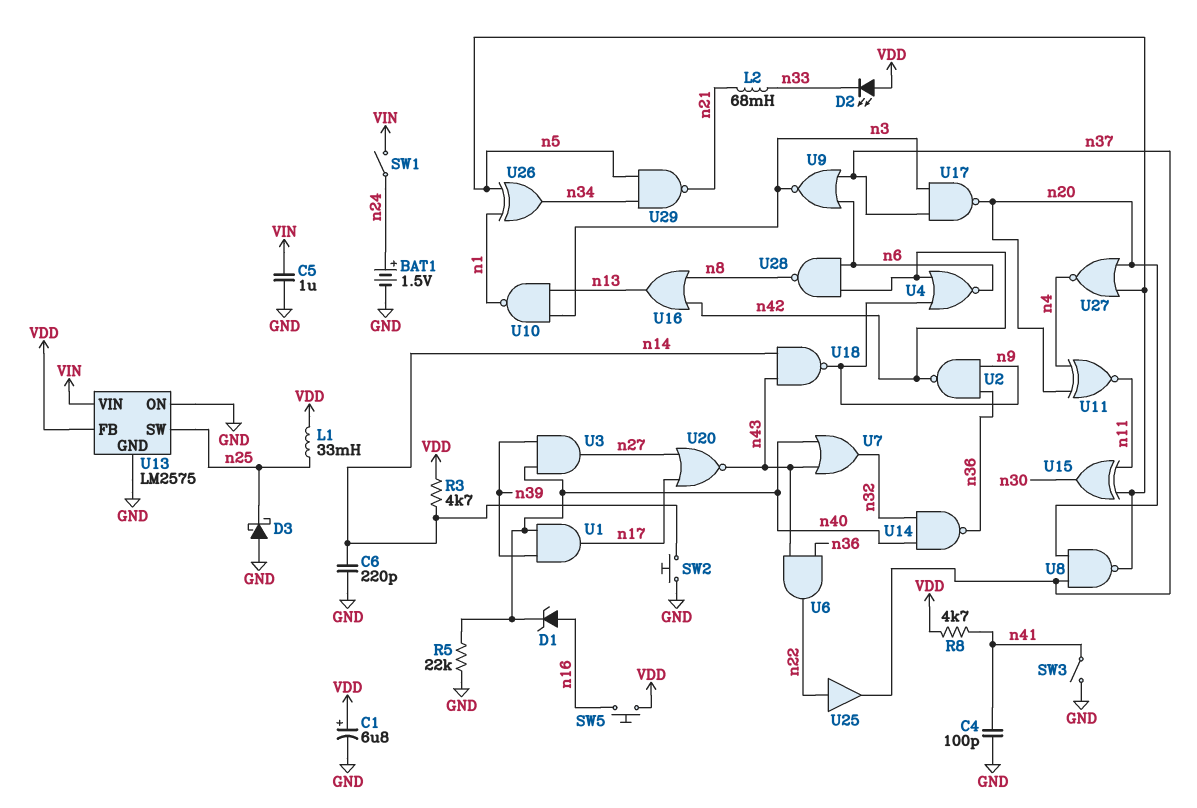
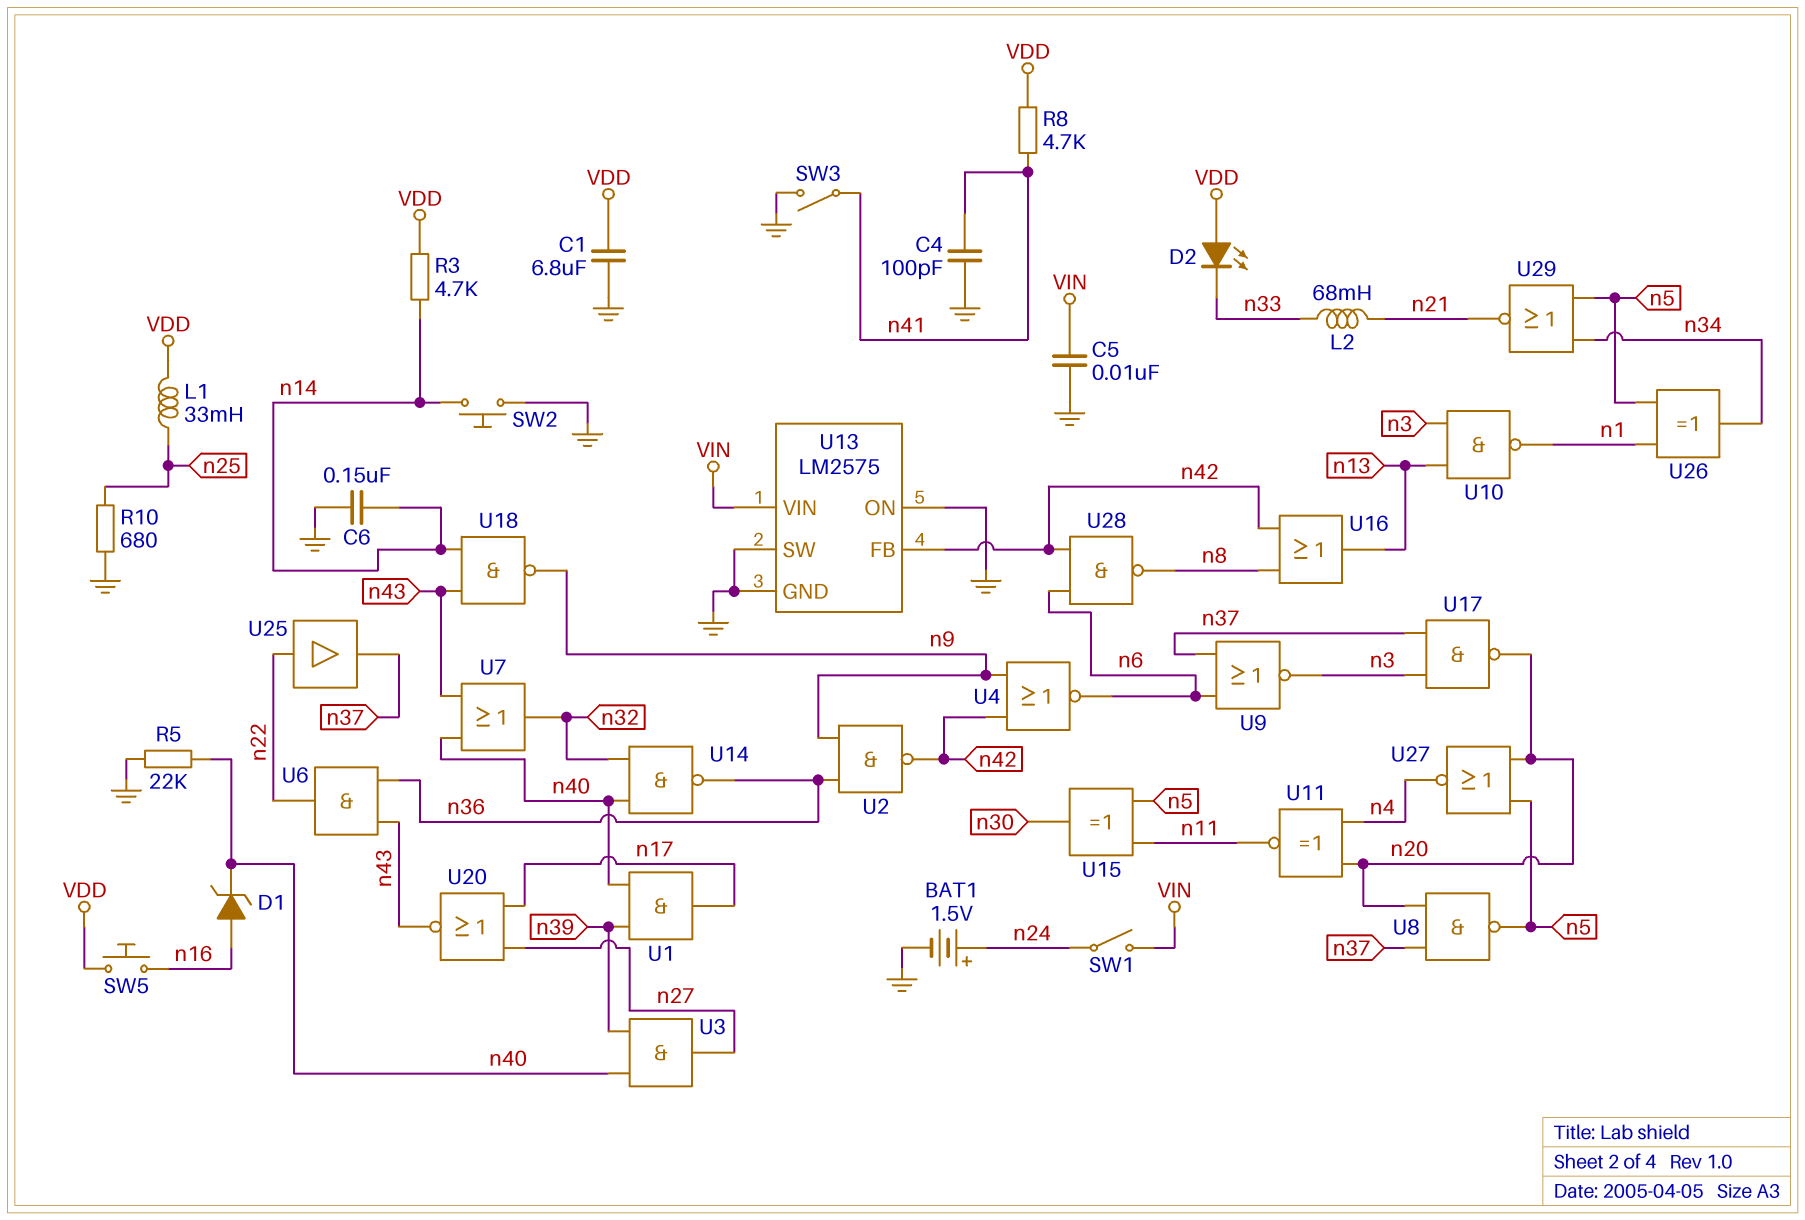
C1: 6.8uF (plus VDD, minus GND) -> 6.8uF (GND, VDD)
C5: 1uF (GND, VIN) -> 10nF (GND, VIN)
C6: 220pF (GND, n14) -> 150nF (GND, n14)
D3: schottky (A GND, K n25) -> none
R10: none -> 680 (GND, n25)
U13 pin FB: VDD -> n42
U13 pin SW: n25 -> GND
U29: NAND (in n5, in n34, out n21) -> NOR (in n5, in n34, out n21)

